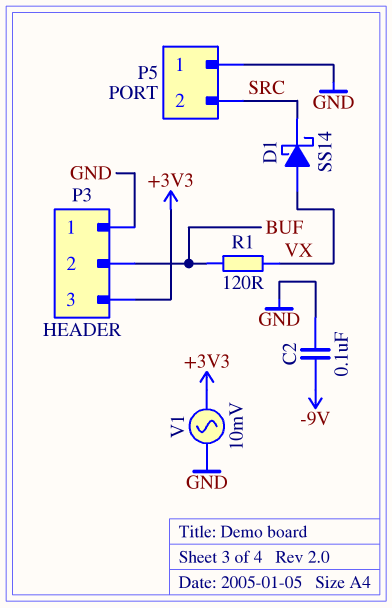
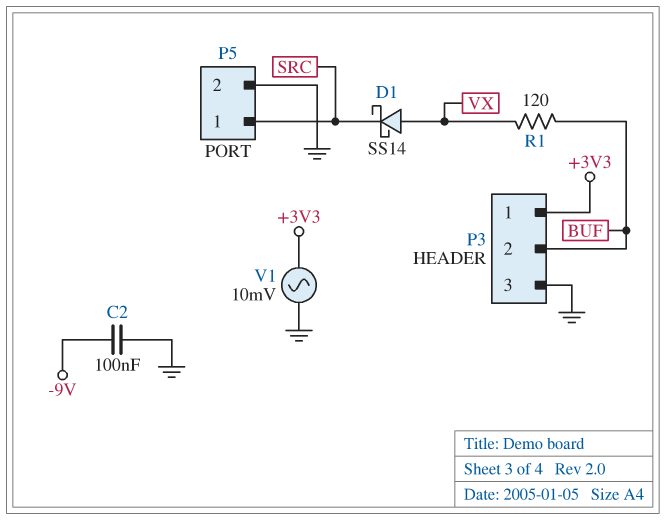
P3 pin 1: GND -> +3V3
P3 pin 3: +3V3 -> GND
P5 pin 1: GND -> SRC
P5 pin 2: SRC -> GND

